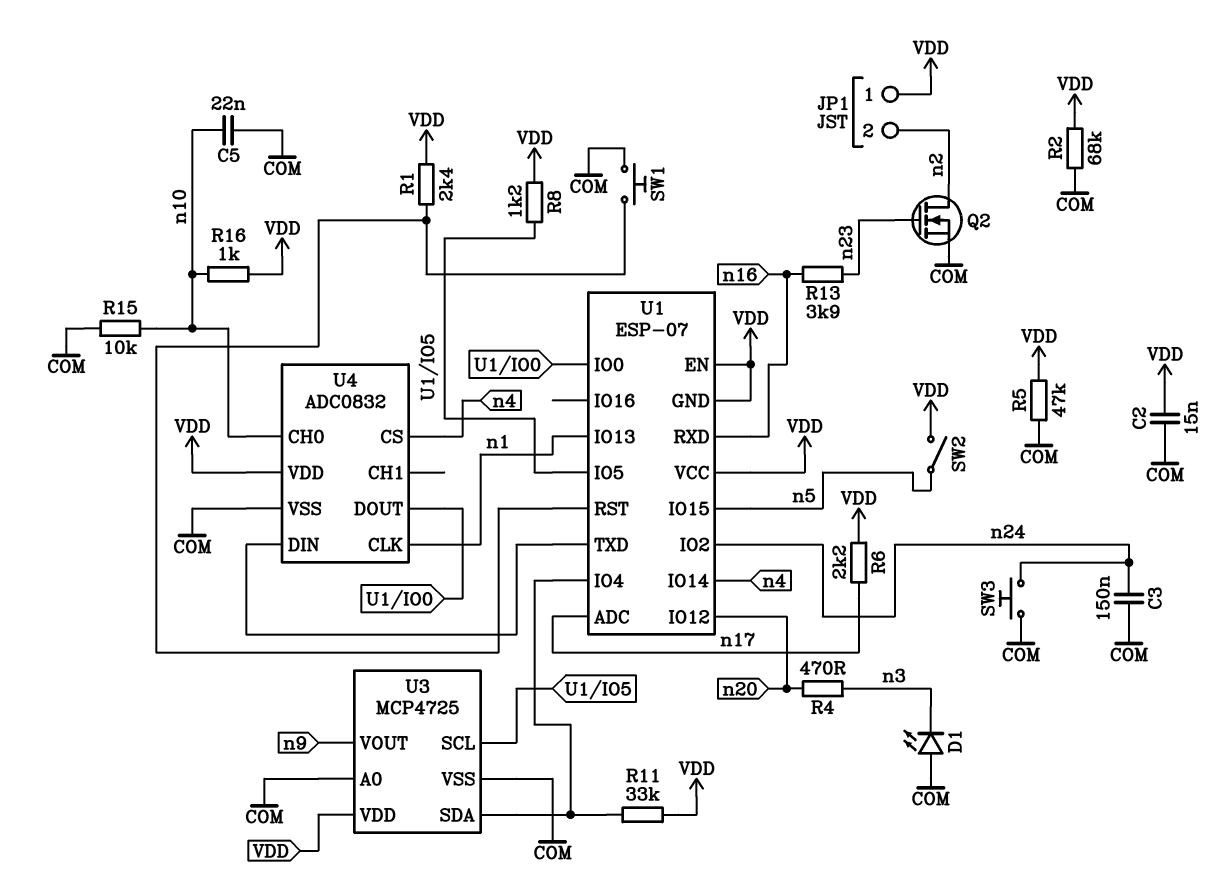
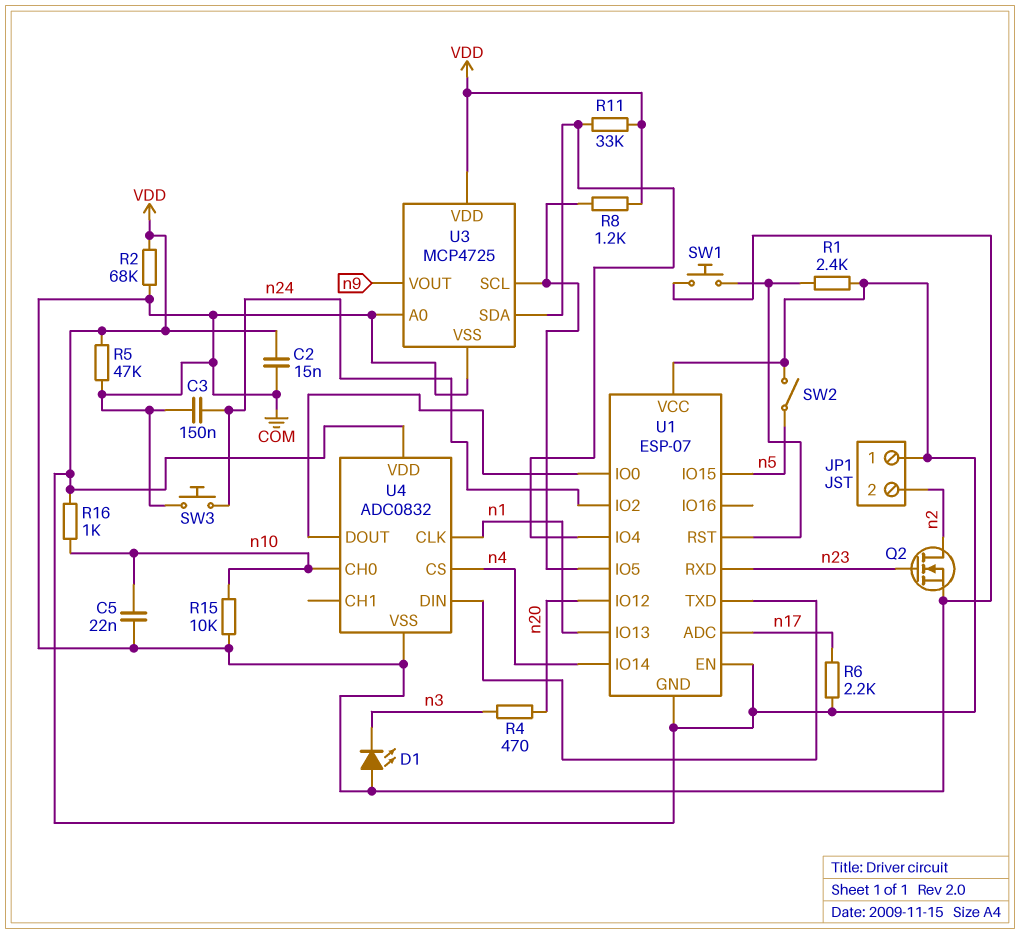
R13: 3.9k (n16, n23) -> none
U1 pin RXD: n16 -> n23

